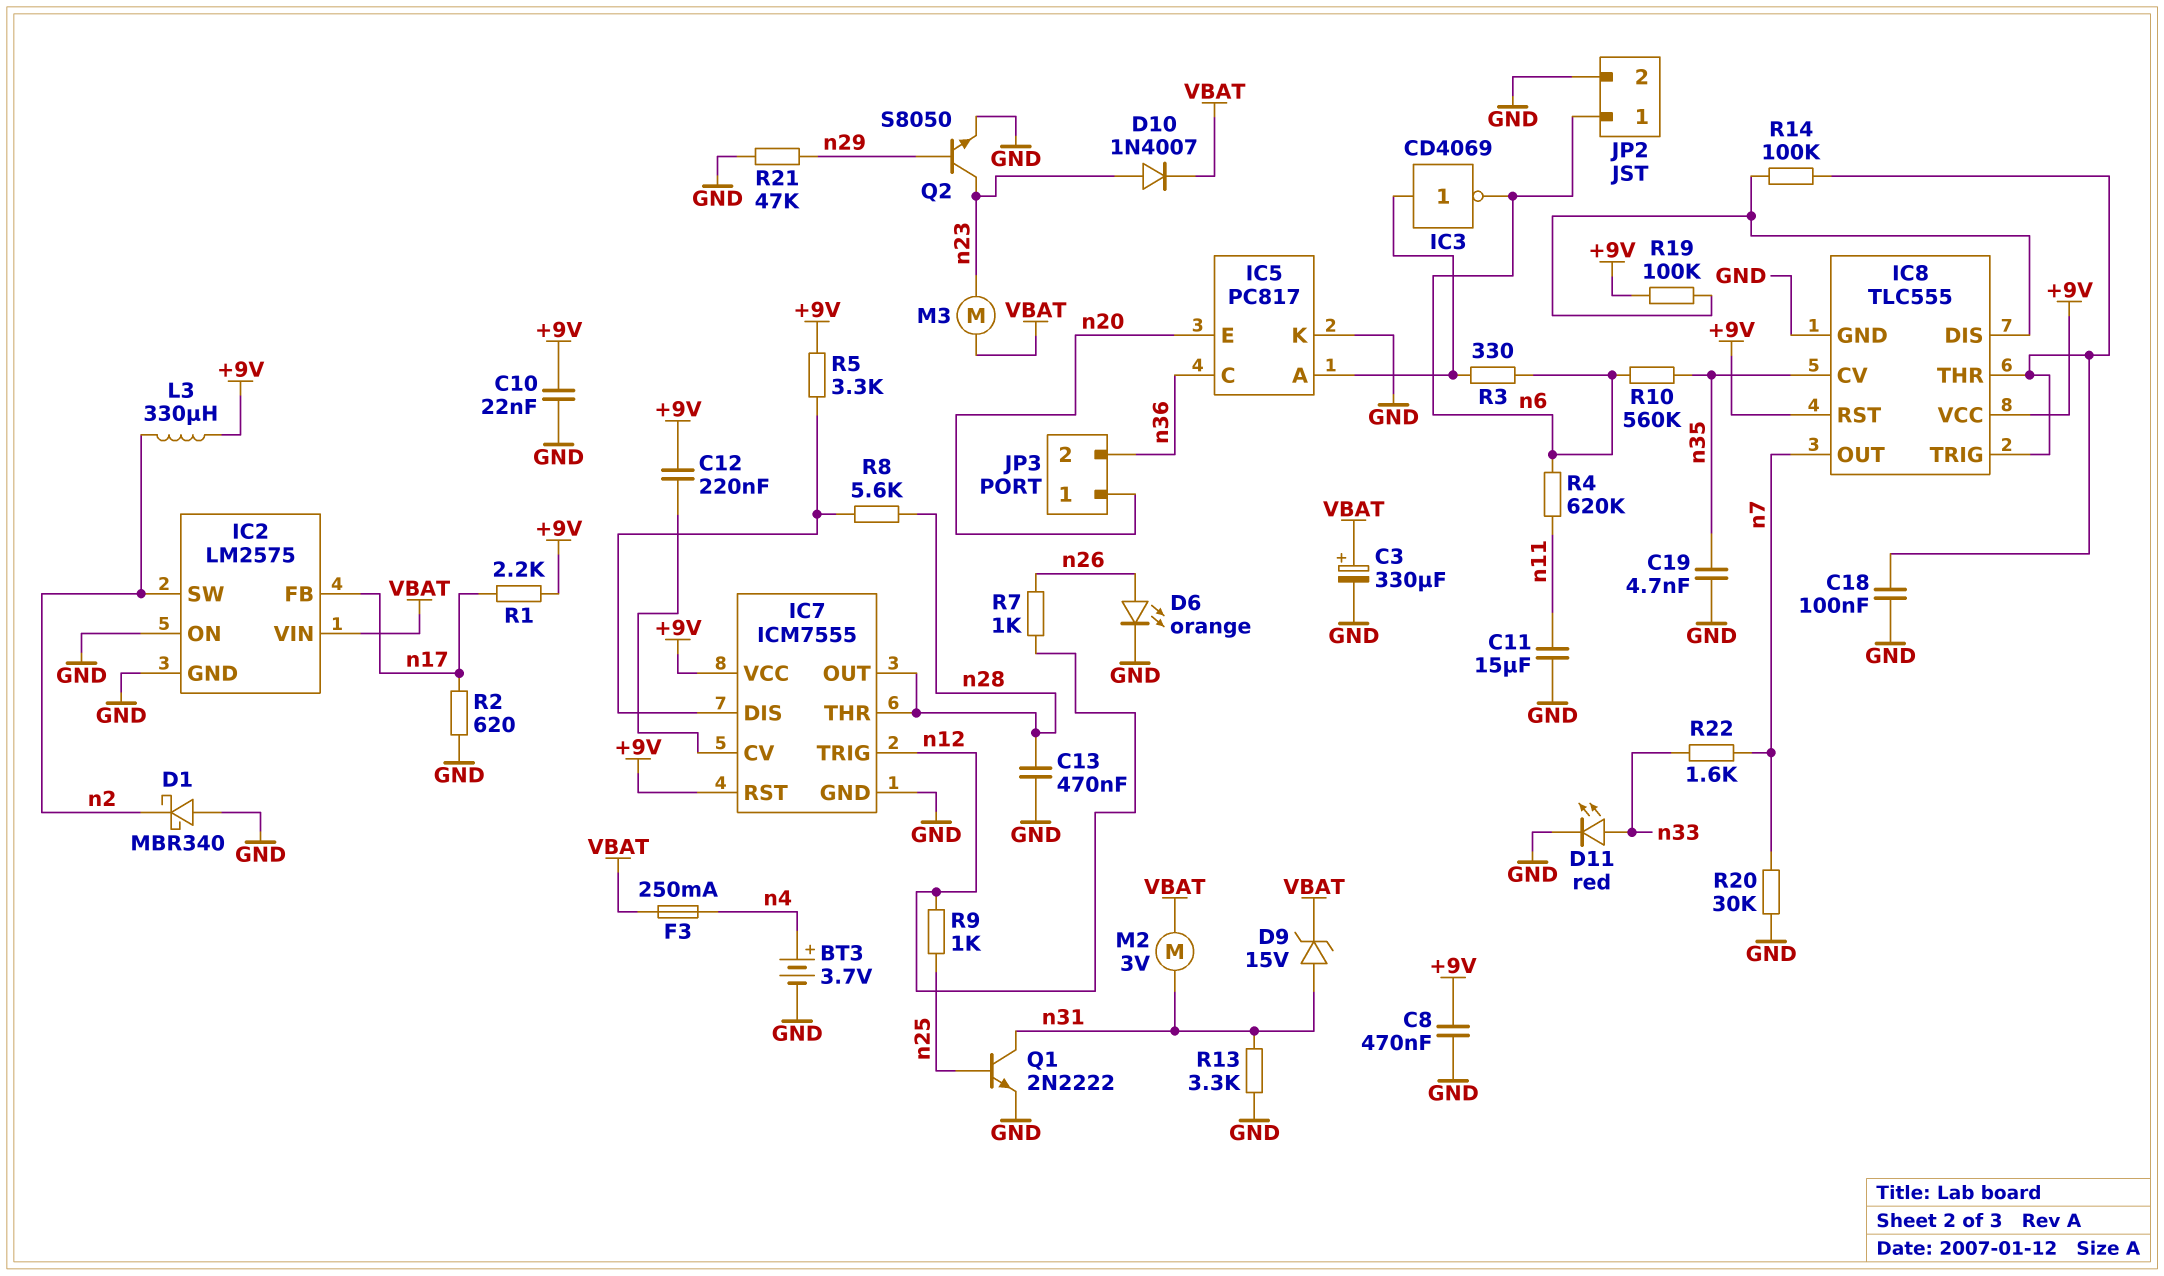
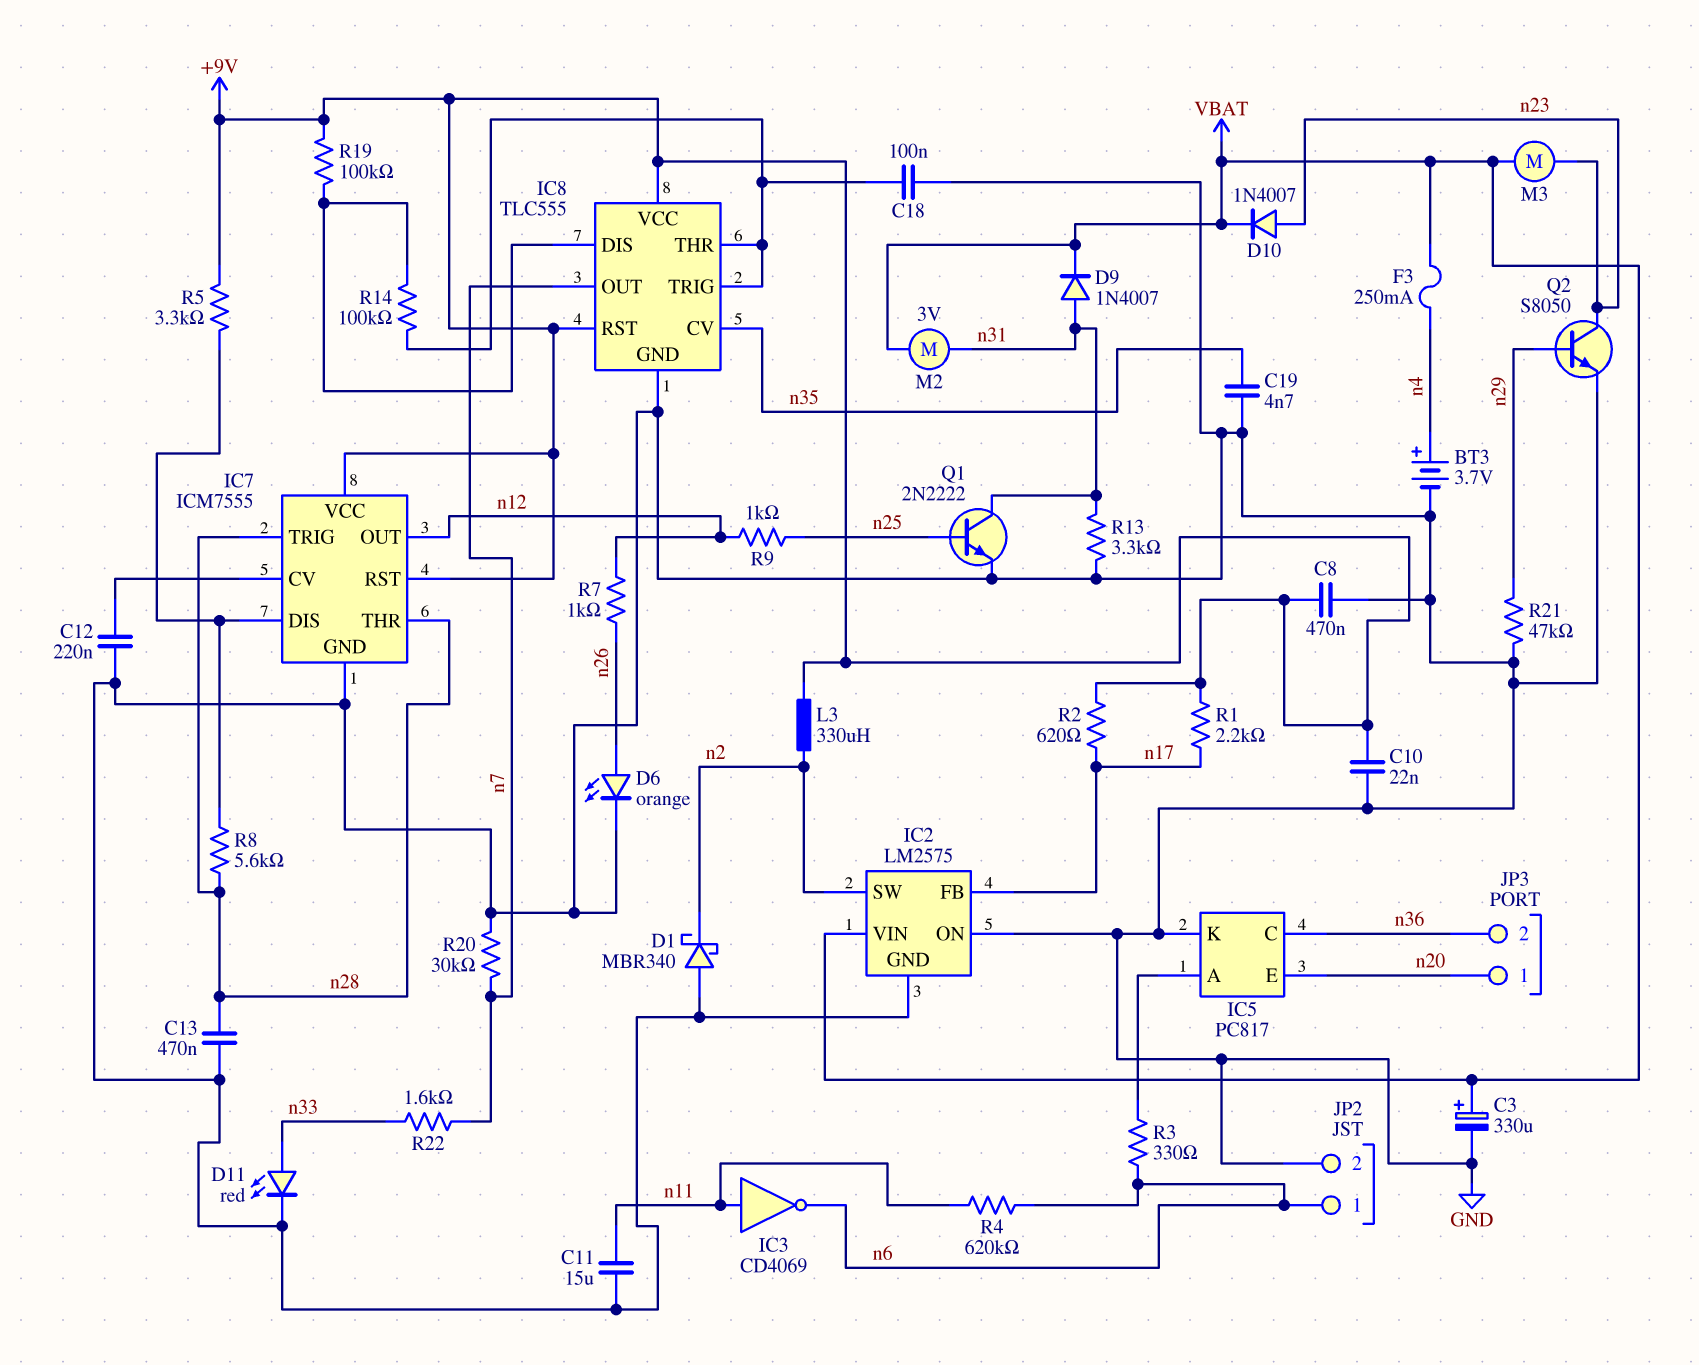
C12: 220nF (+9V, IC7/CV) -> 220nF (GND, IC7/CV)
D9: zener 15V (A n31, K VBAT) -> diode 1N4007 (A n31, K VBAT)
IC3: NOT CD4069 (in IC5/A, out n6) -> NOT CD4069 (in n11, out n6)
IC7 pin OUT: n28 -> n12
IC7 pin TRIG: n12 -> n28
R2: 620 (GND, n17) -> 620 (+9V, n17)
R10: 560k (n6, n35) -> none

